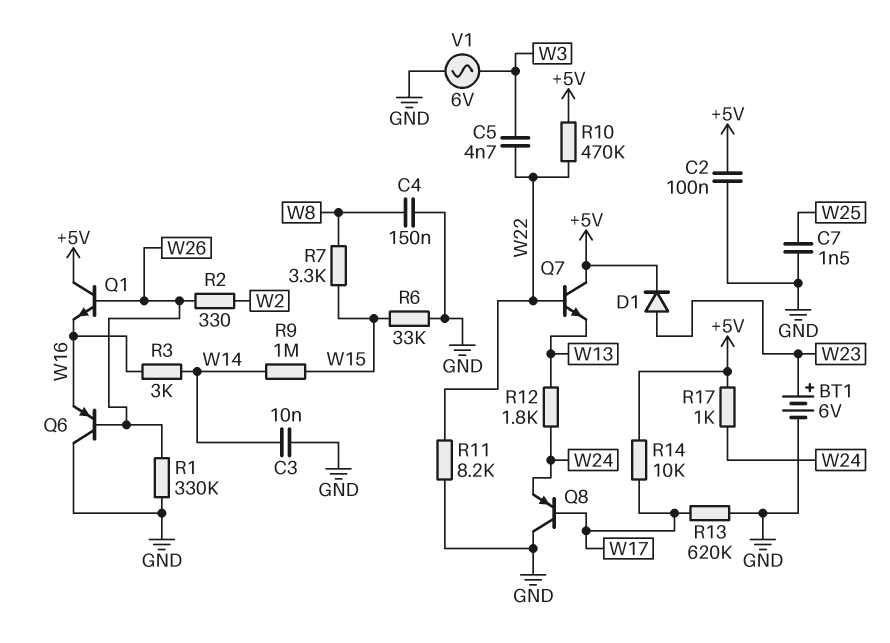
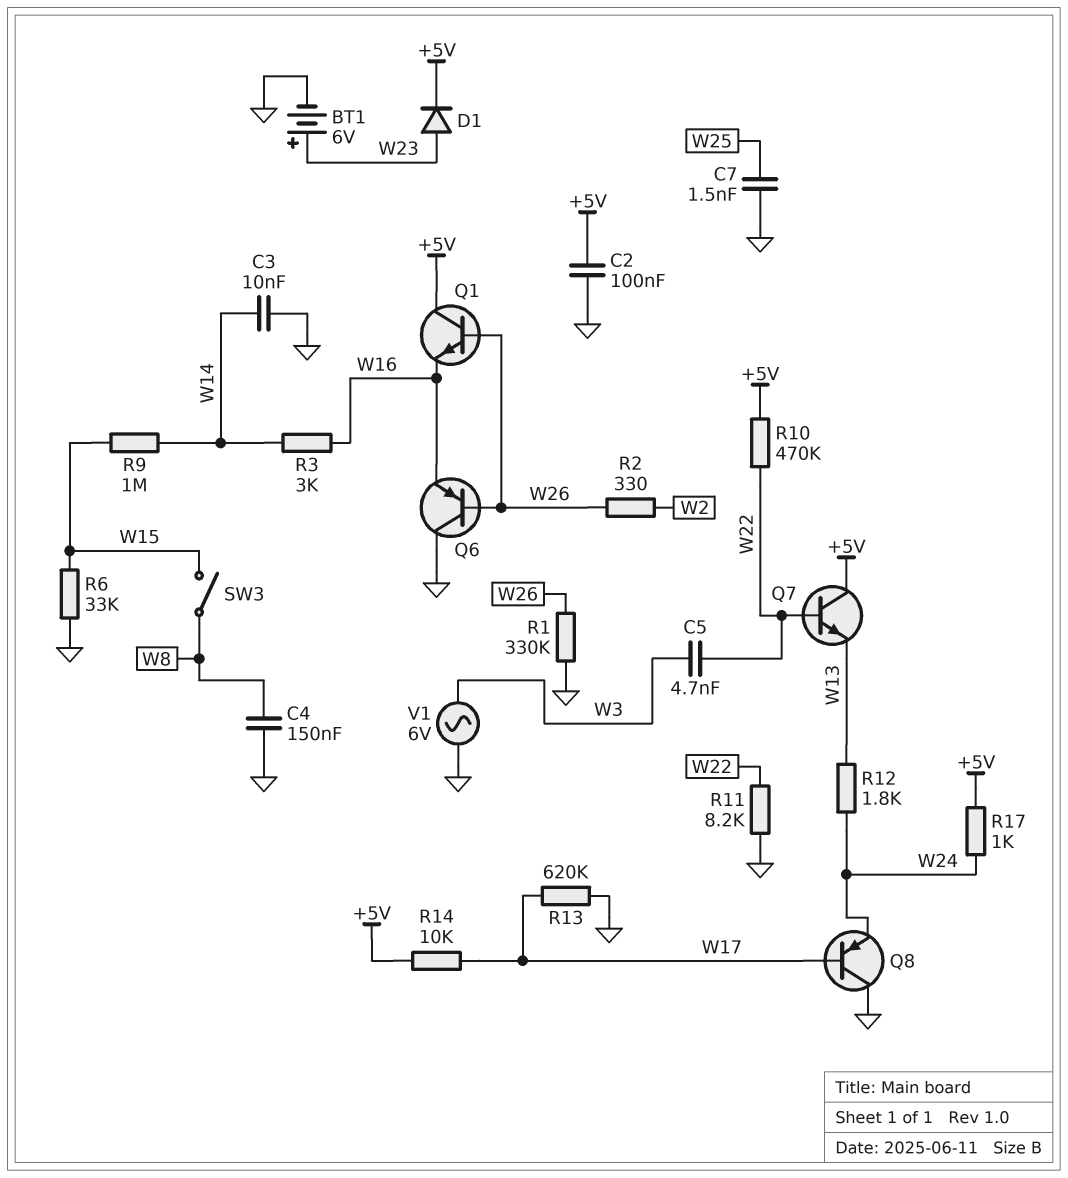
R7: 3.3k (W8, W15) -> none
SW3: none -> switch (W8, W15)

